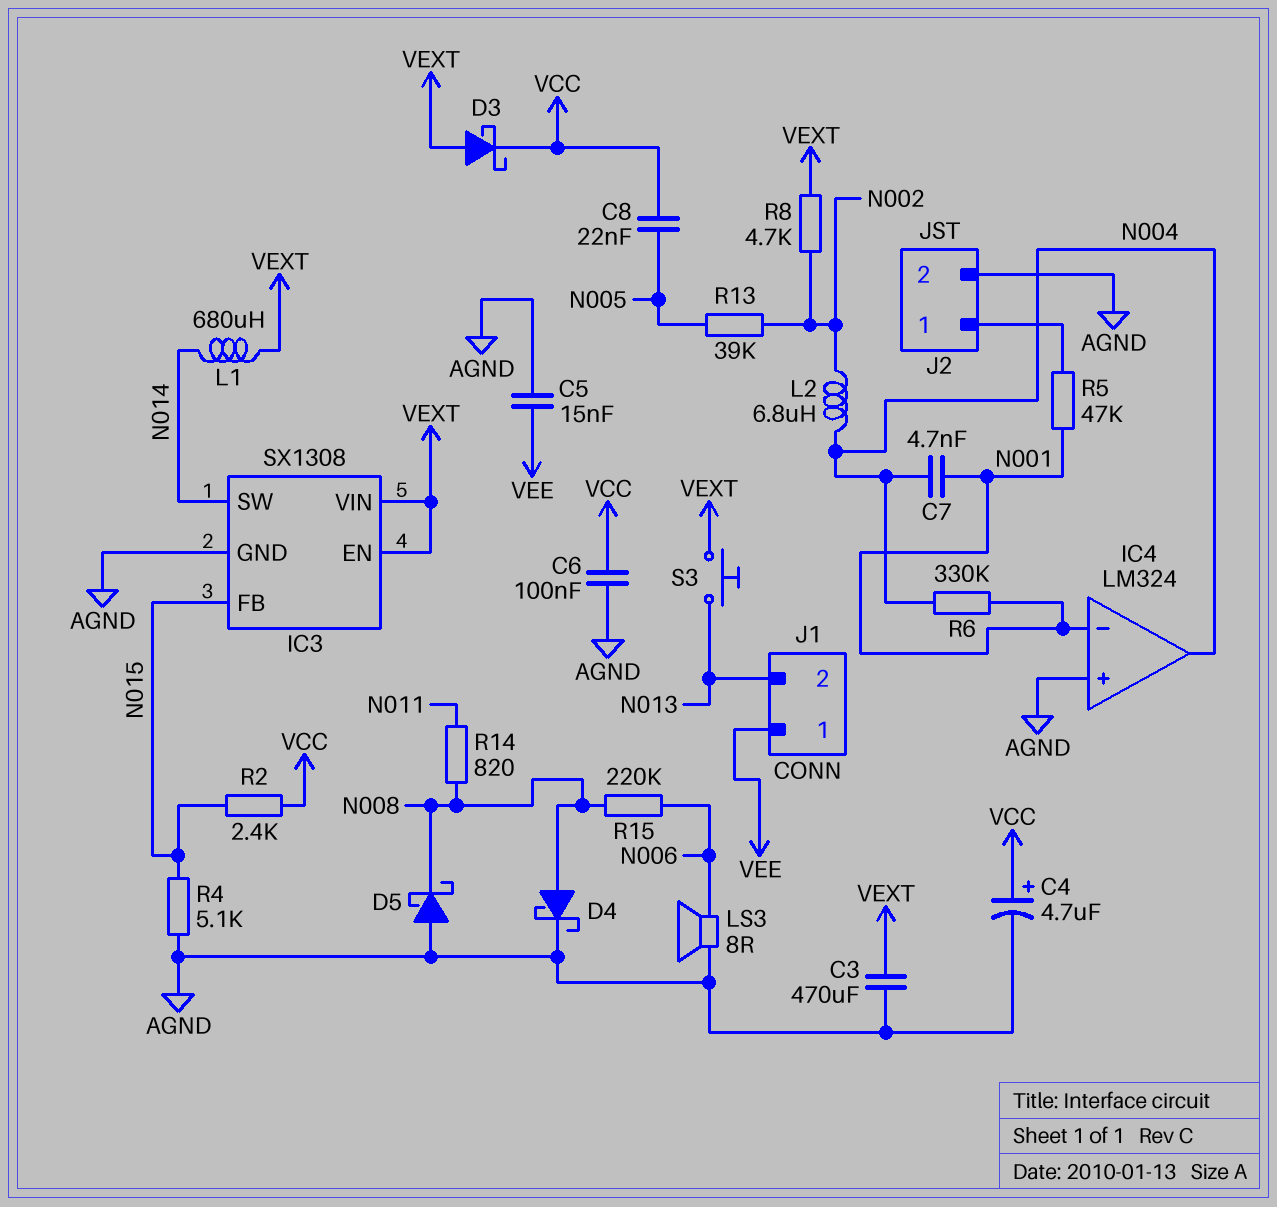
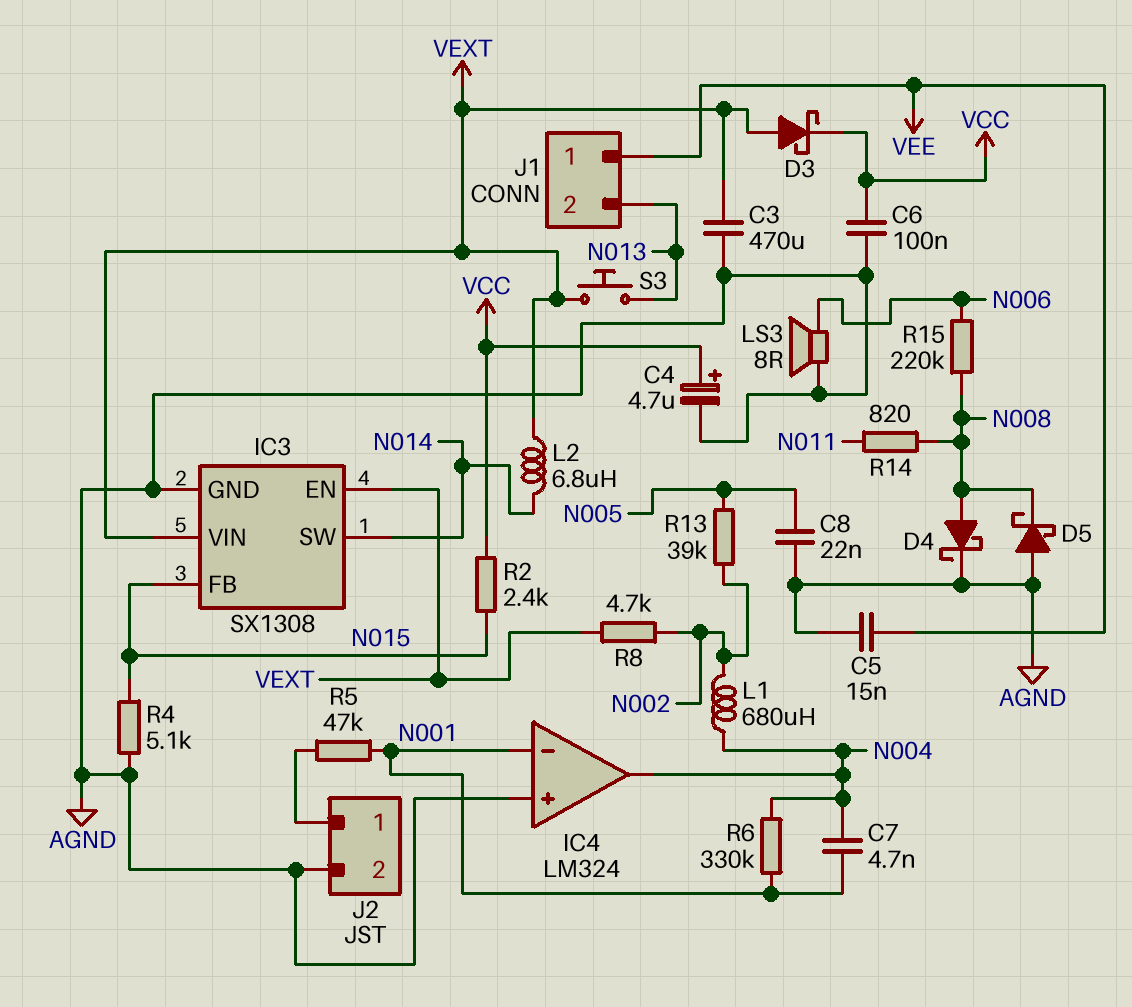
C8: 22nF (N005, VCC) -> 22nF (AGND, N005)
L1: 680uH (N014, VEXT) -> 680uH (N002, N004)
L2: 6.8uH (N002, N004) -> 6.8uH (N014, VEXT)

